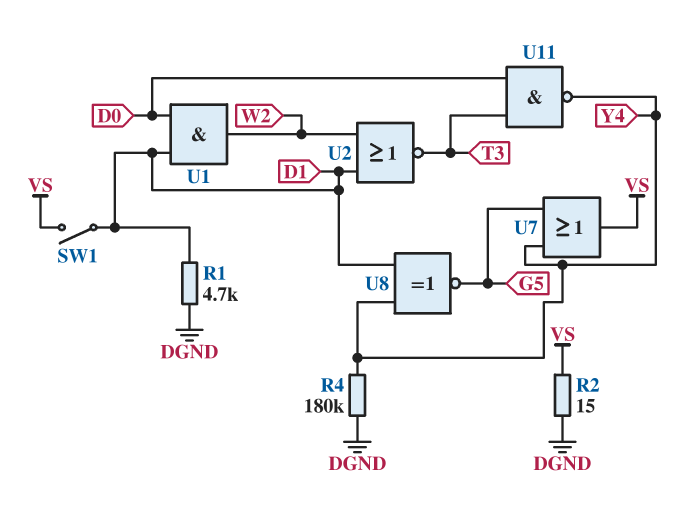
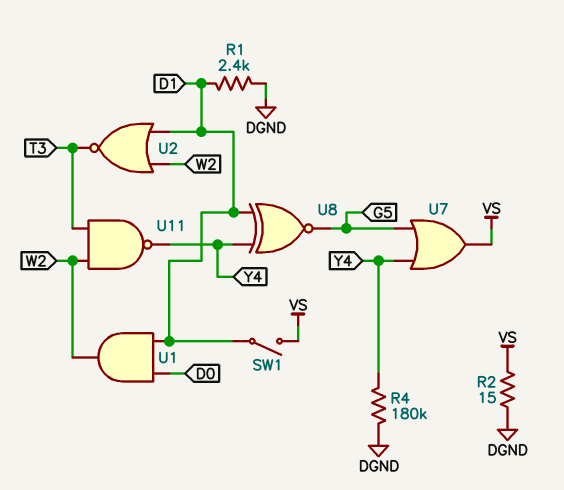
R1: 4.7k (D1, DGND) -> 2.4k (D1, DGND)
U11: NAND (in D0, in T3, out Y4) -> NAND (in T3, in W2, out Y4)

